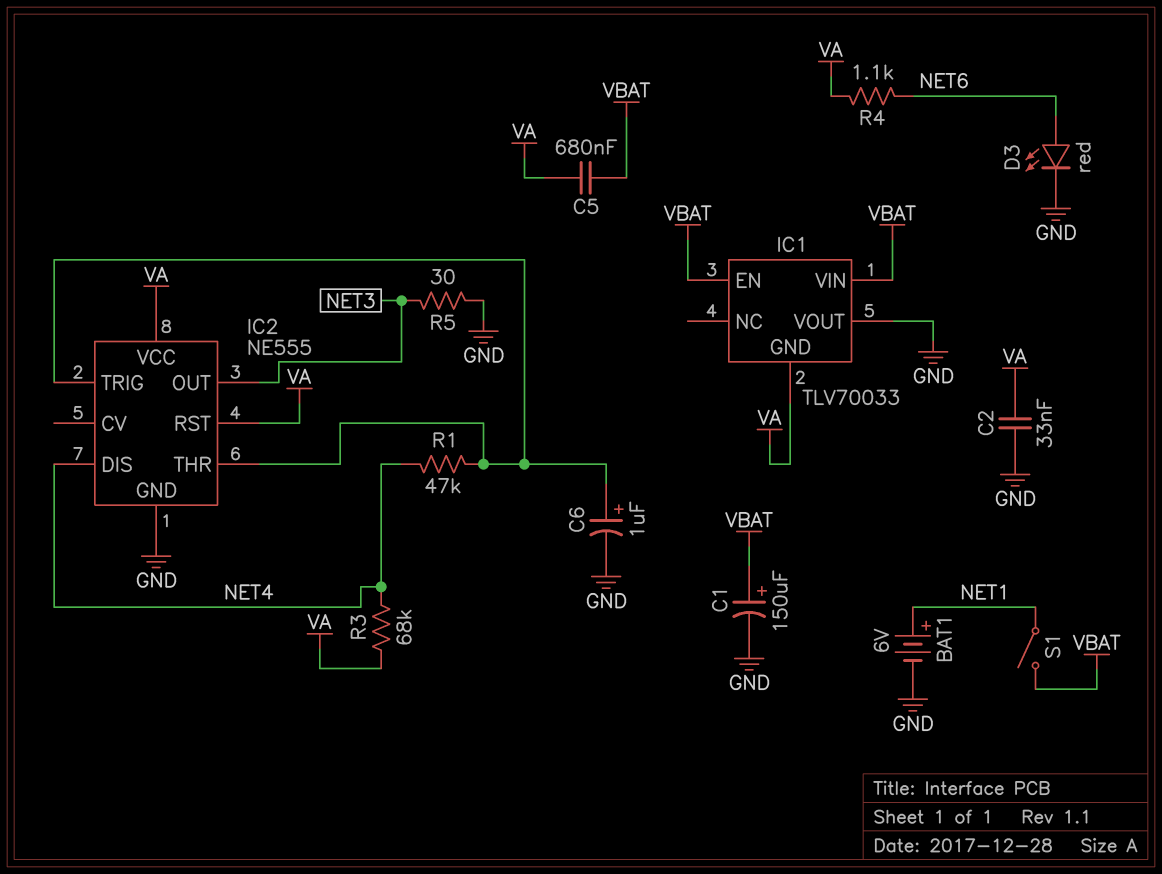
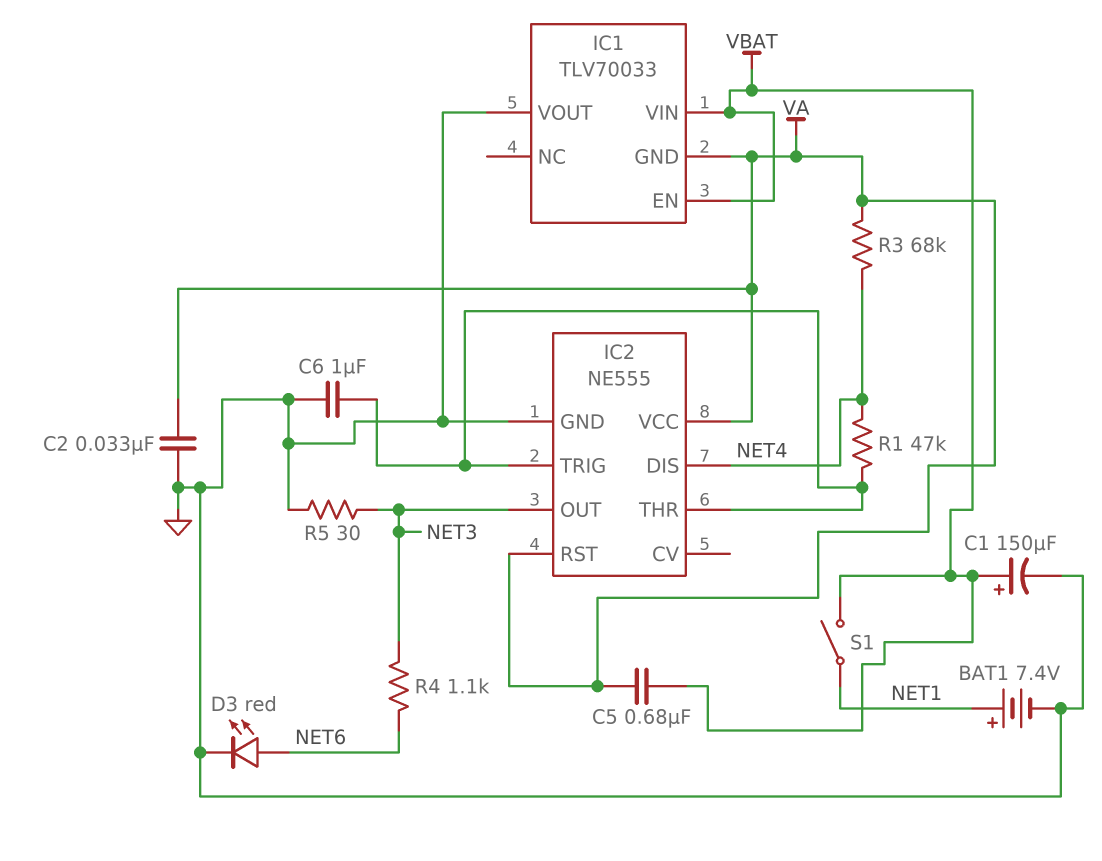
BAT1: 6V (plus NET1, minus GND) -> 7.4V (plus NET1, minus GND)
C6: 1uF (plus IC2/THR, minus GND) -> 1uF (GND, IC2/THR)
R4: 1.1k (NET6, VA) -> 1.1k (NET3, NET6)

